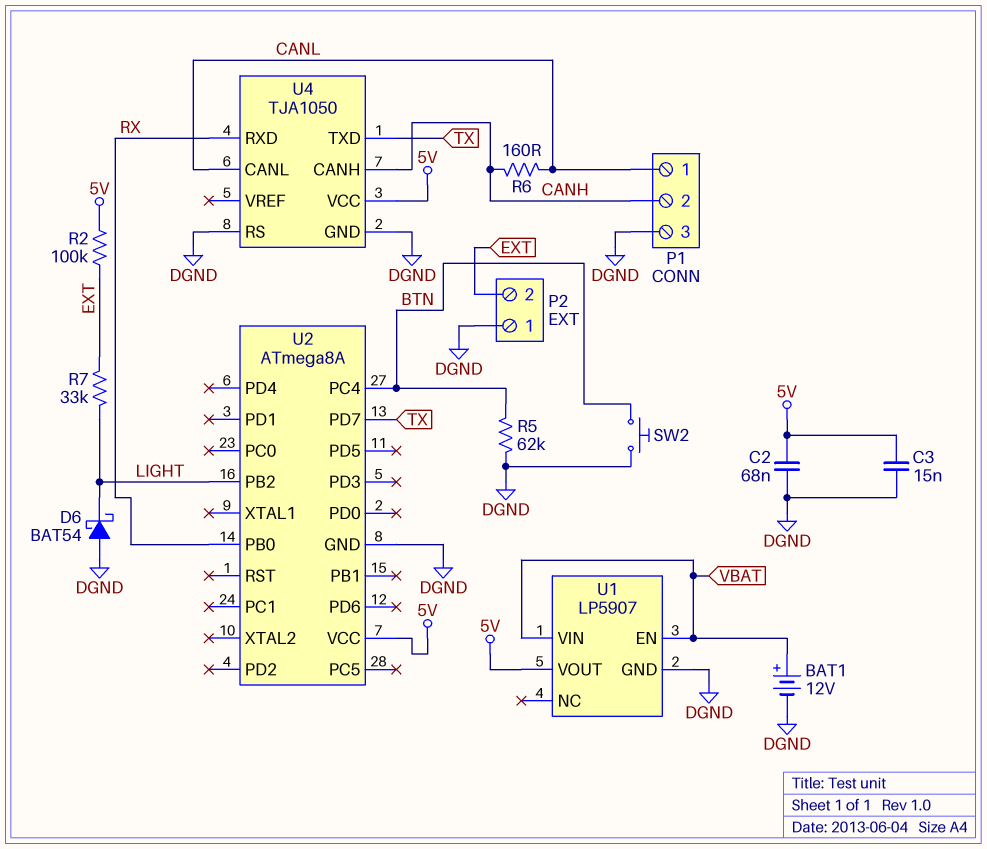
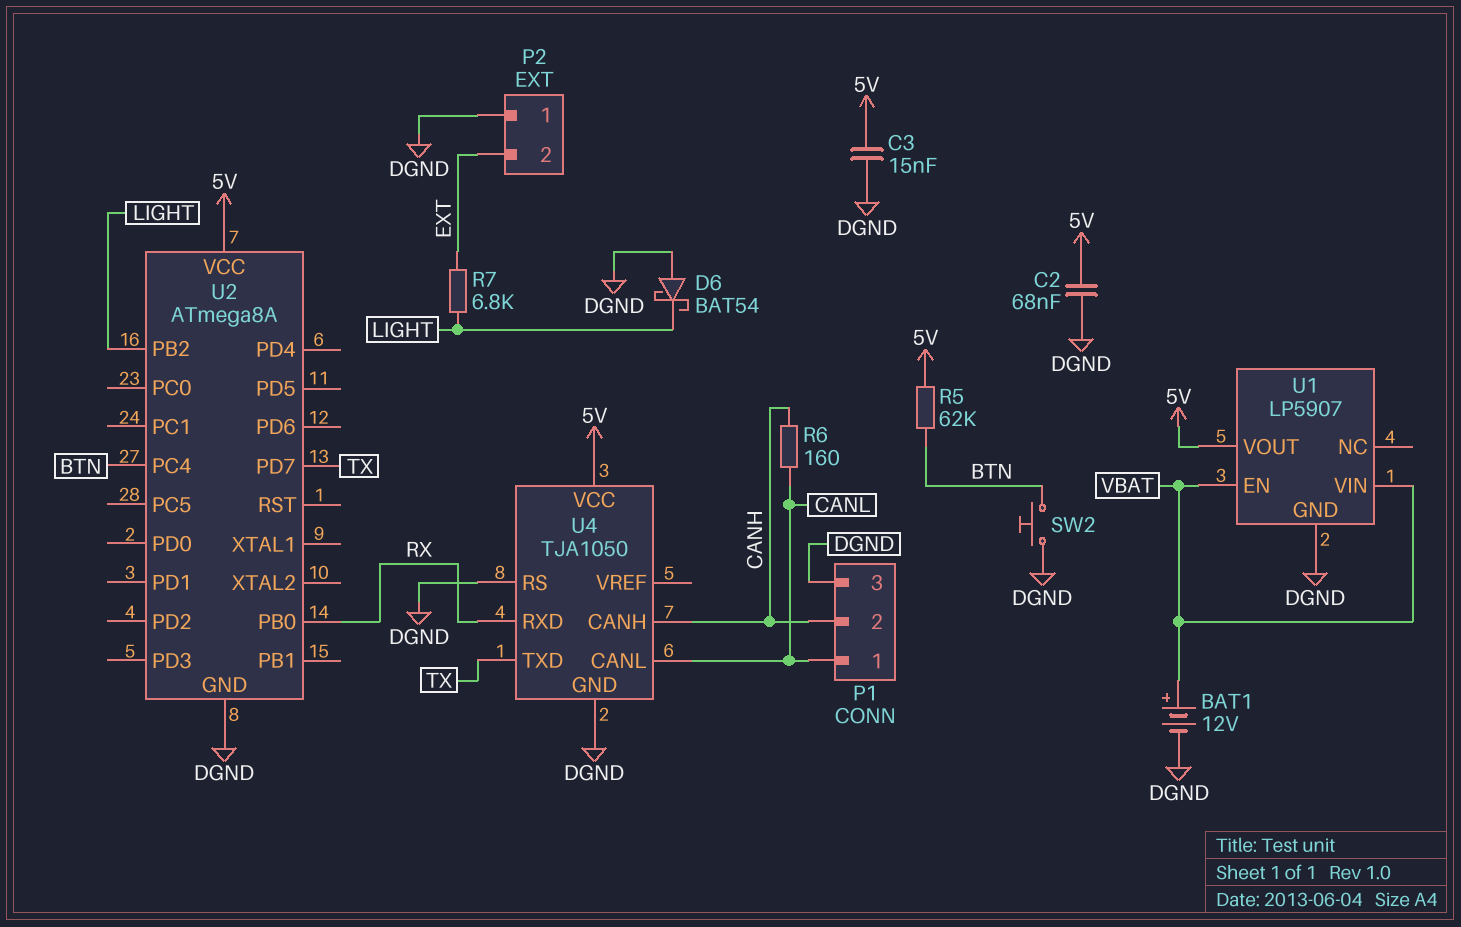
R2: 100k (5V, EXT) -> none
R5: 62k (BTN, DGND) -> 62k (5V, BTN)
R7: 33k (EXT, LIGHT) -> 6.8k (EXT, LIGHT)

